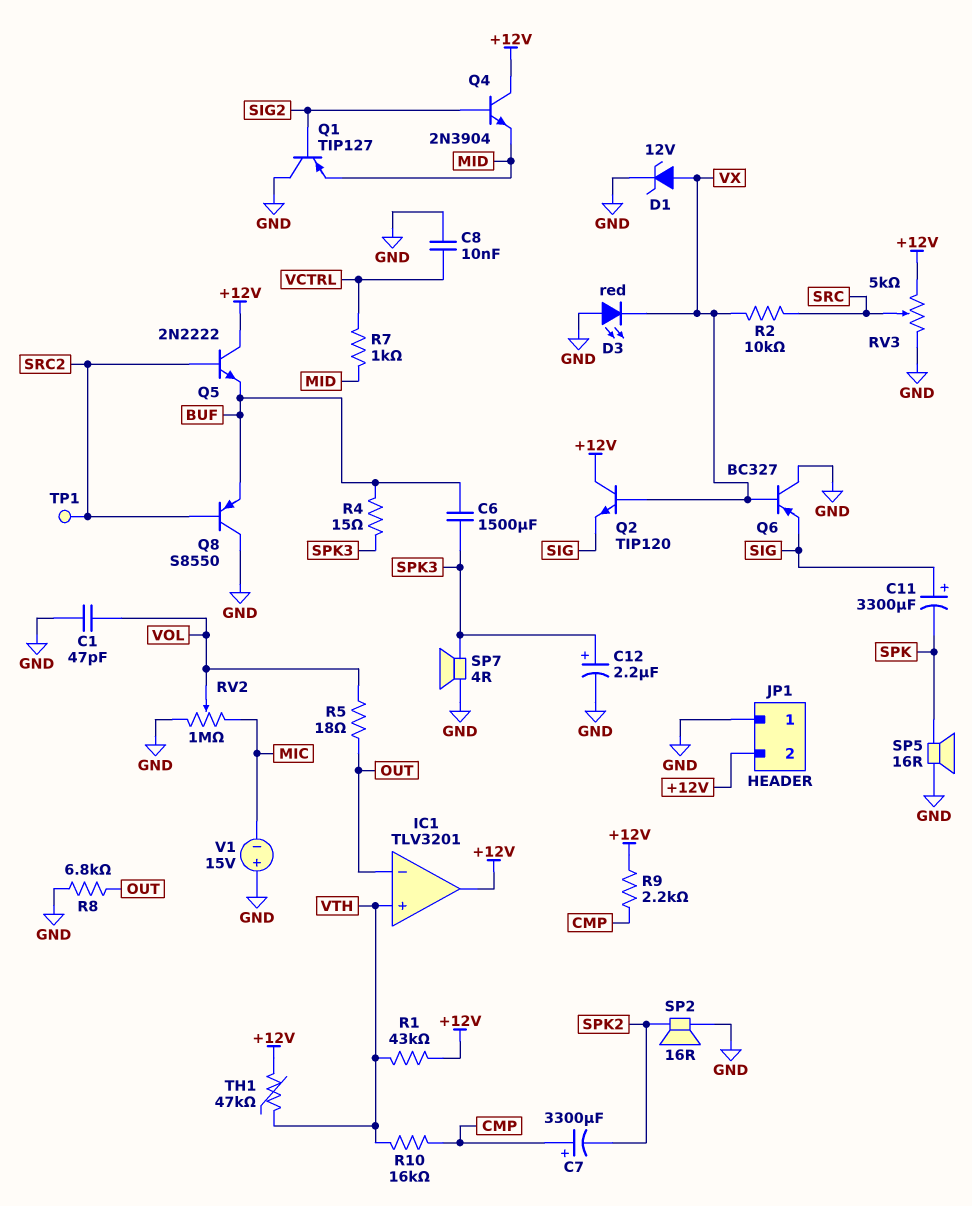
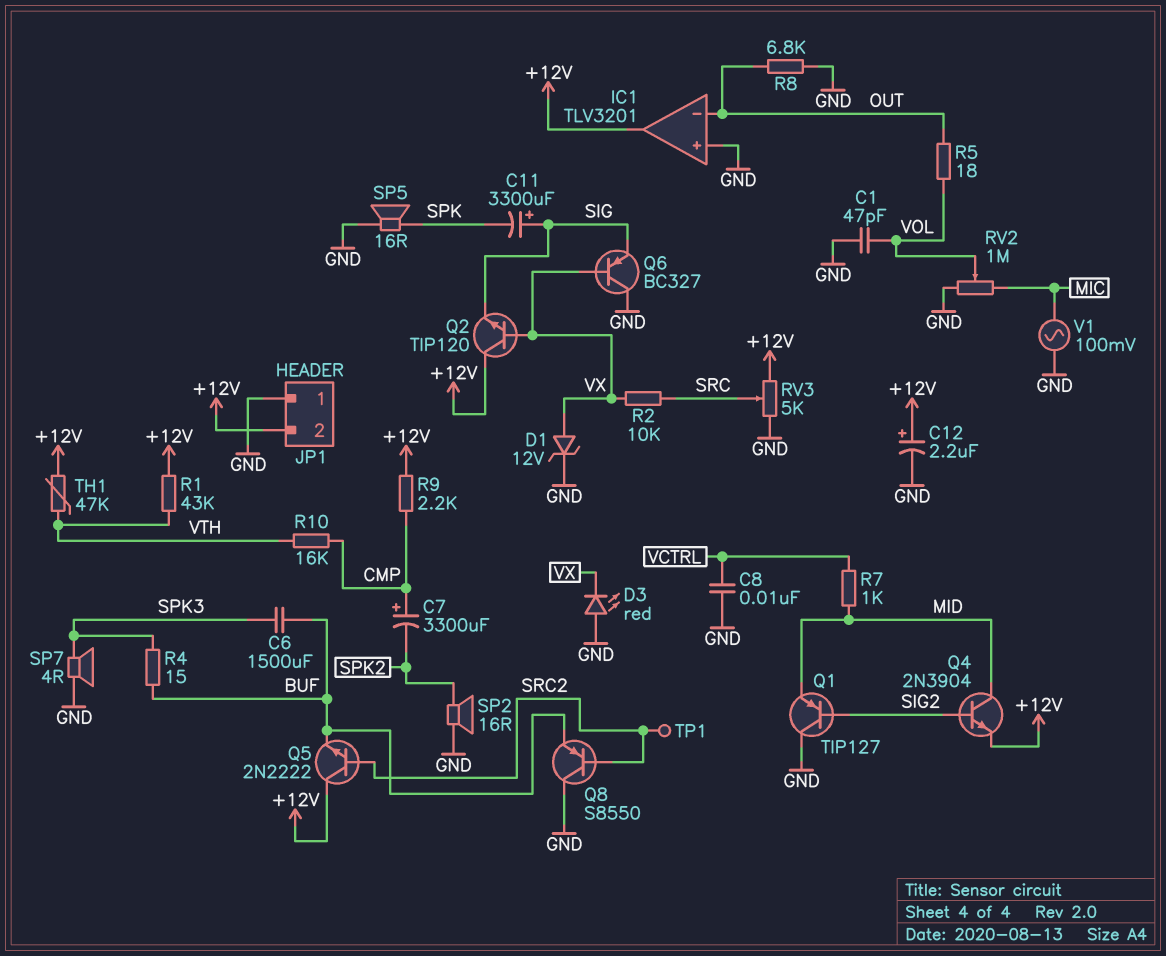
C12: 2.2uF (plus SPK3, minus GND) -> 2.2uF (plus +12V, minus GND)
IC1 pin in+: VTH -> GND
Q4: NPN 2N3904 (B SIG2, C +12V, E MID) -> NPN 2N3904 (B SIG2, C MID, E +12V)
V1: 15V (plus GND, minus MIC) -> AC 100mV (GND, MIC)

